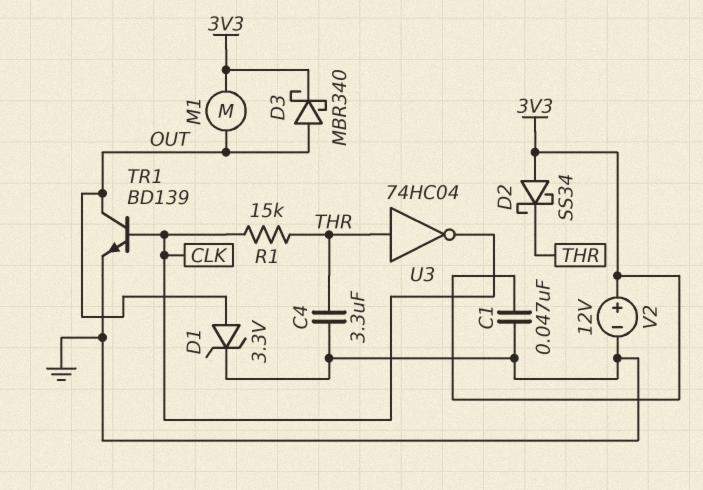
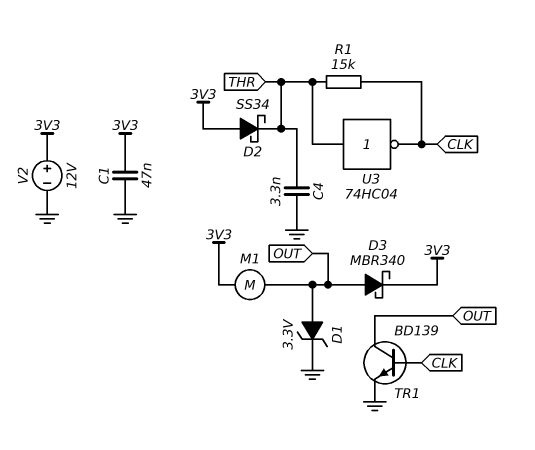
C4: 3.3uF (GND, THR) -> 3.3nF (GND, THR)

